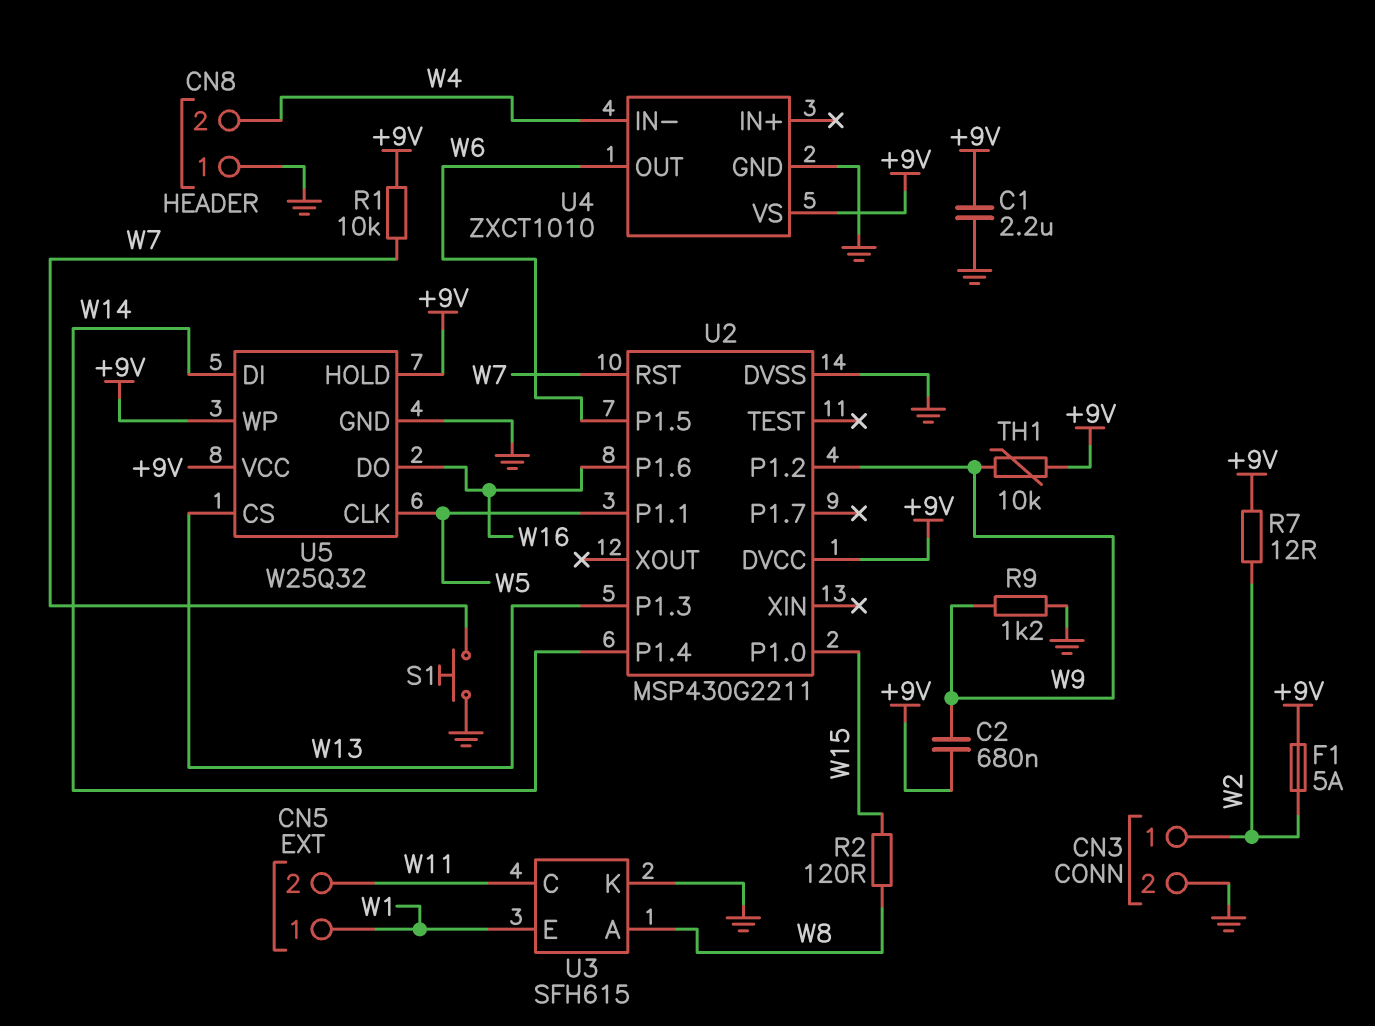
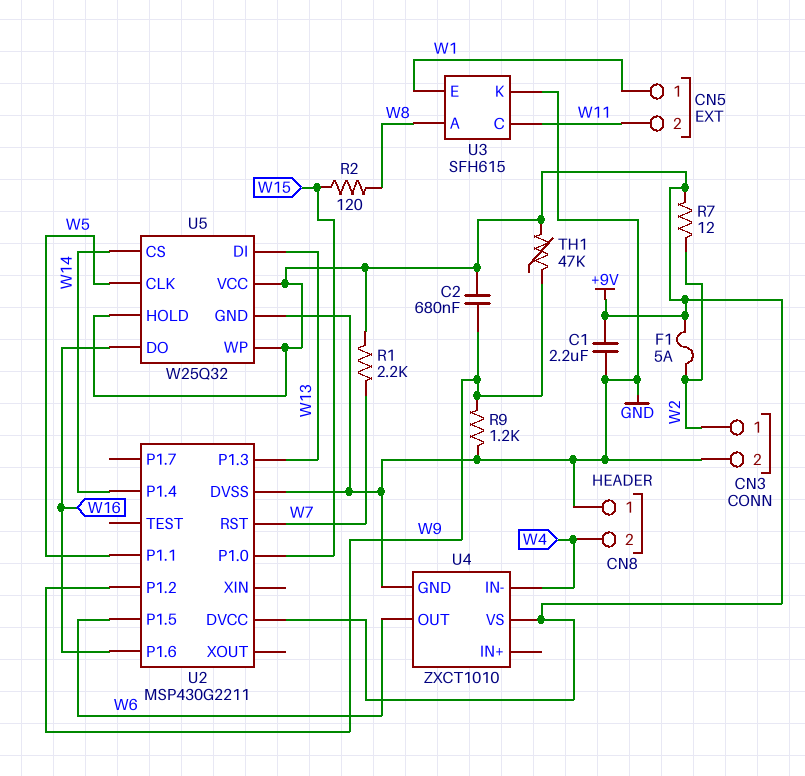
R1: 10k (+9V, W7) -> 2.2k (+9V, W7)
S1: button (GND, W7) -> none
TH1: 10k (+9V, W9) -> 47k (+9V, W9)
U5 pin CS: W13 -> W14
U5 pin DI: W14 -> W13

